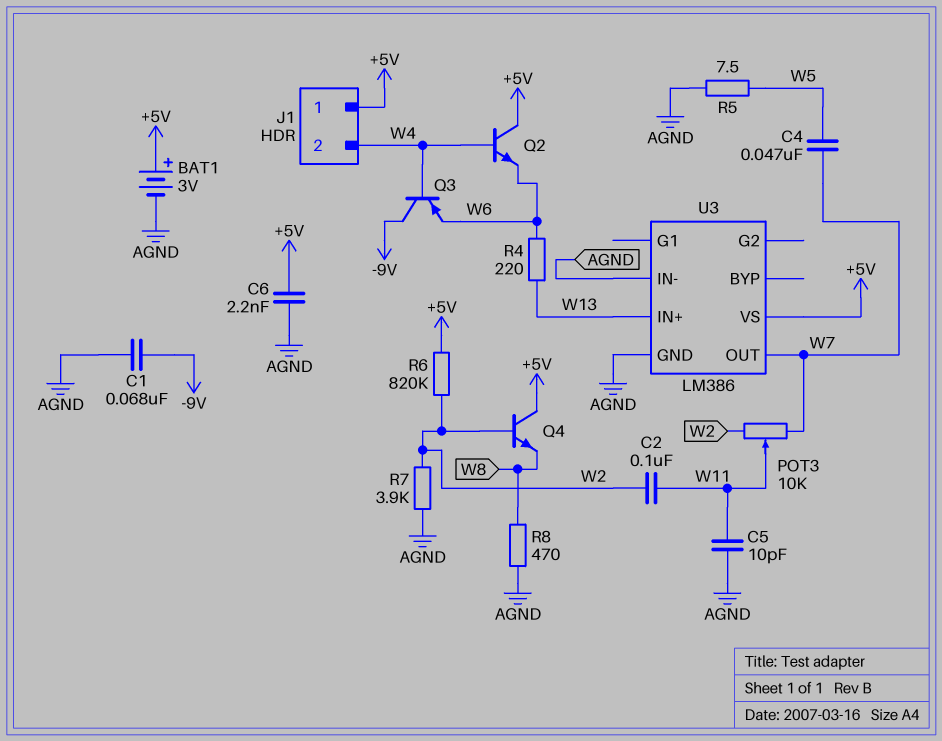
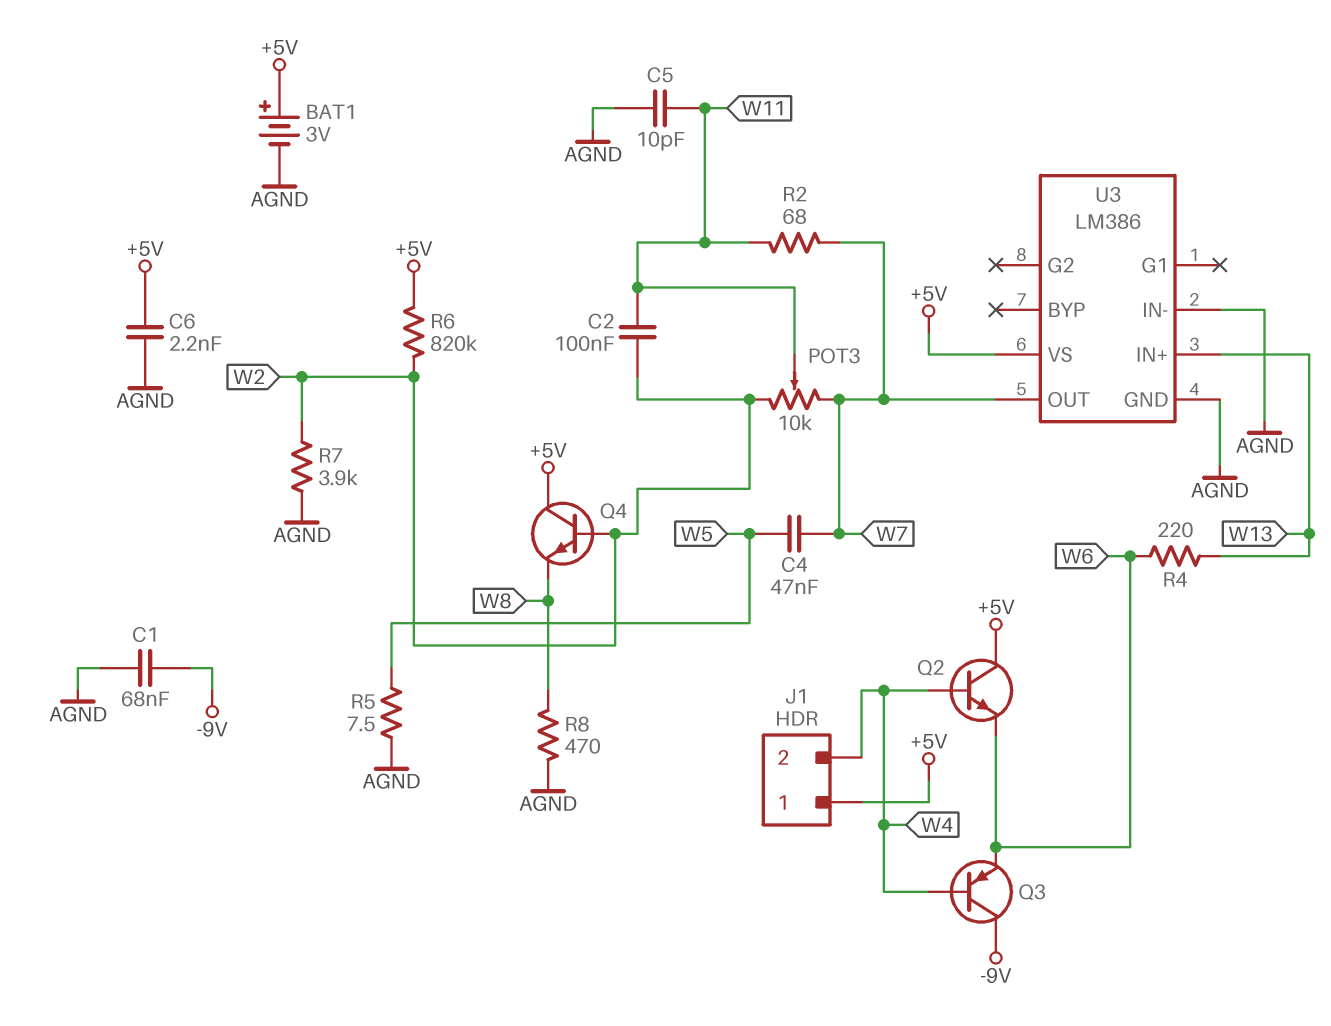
R2: none -> 68 (W7, W11)

